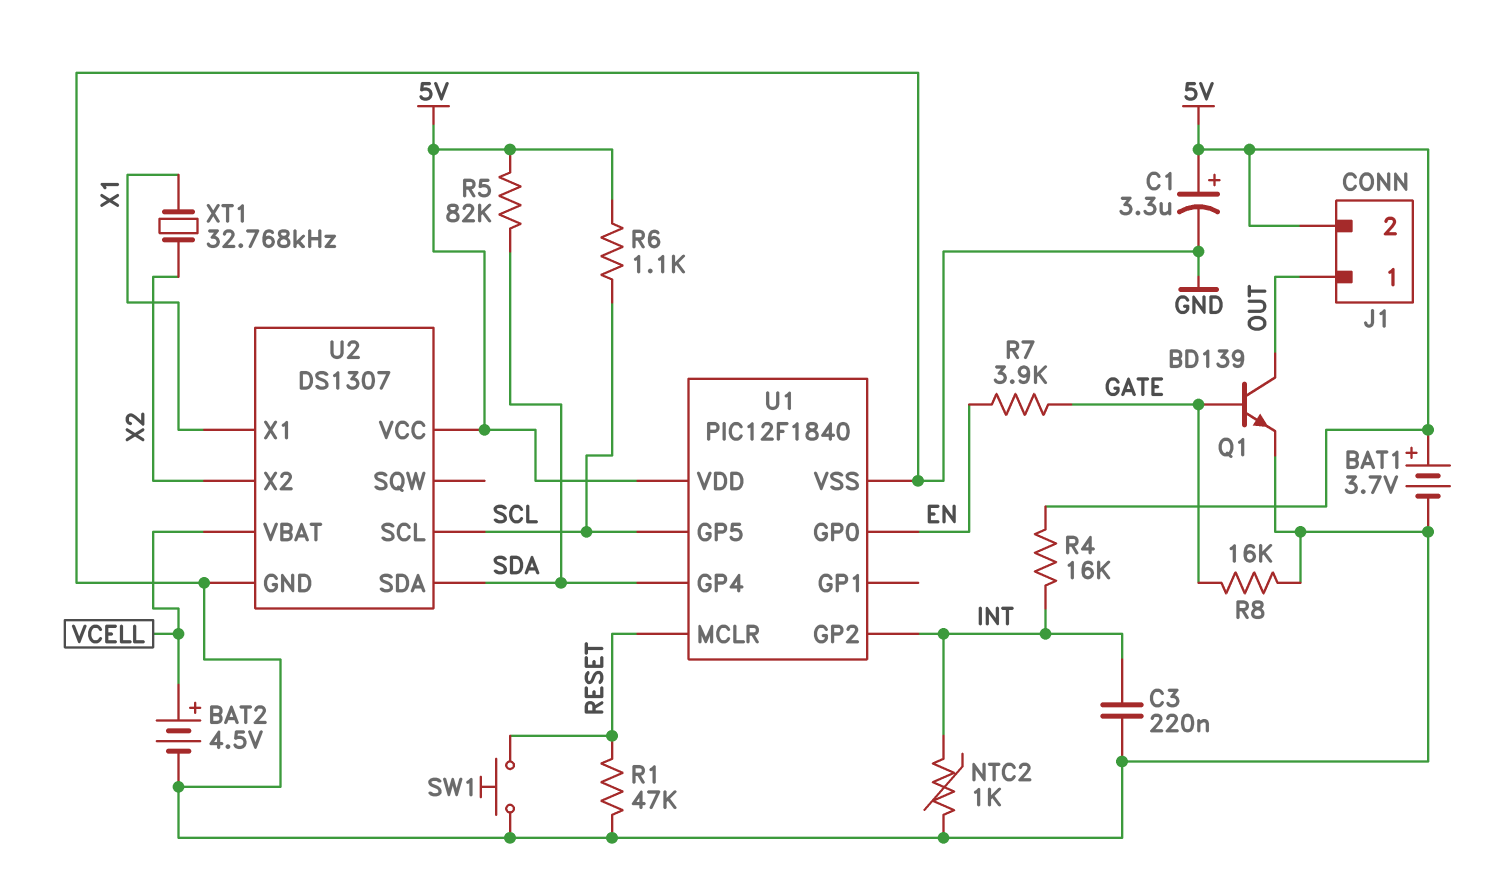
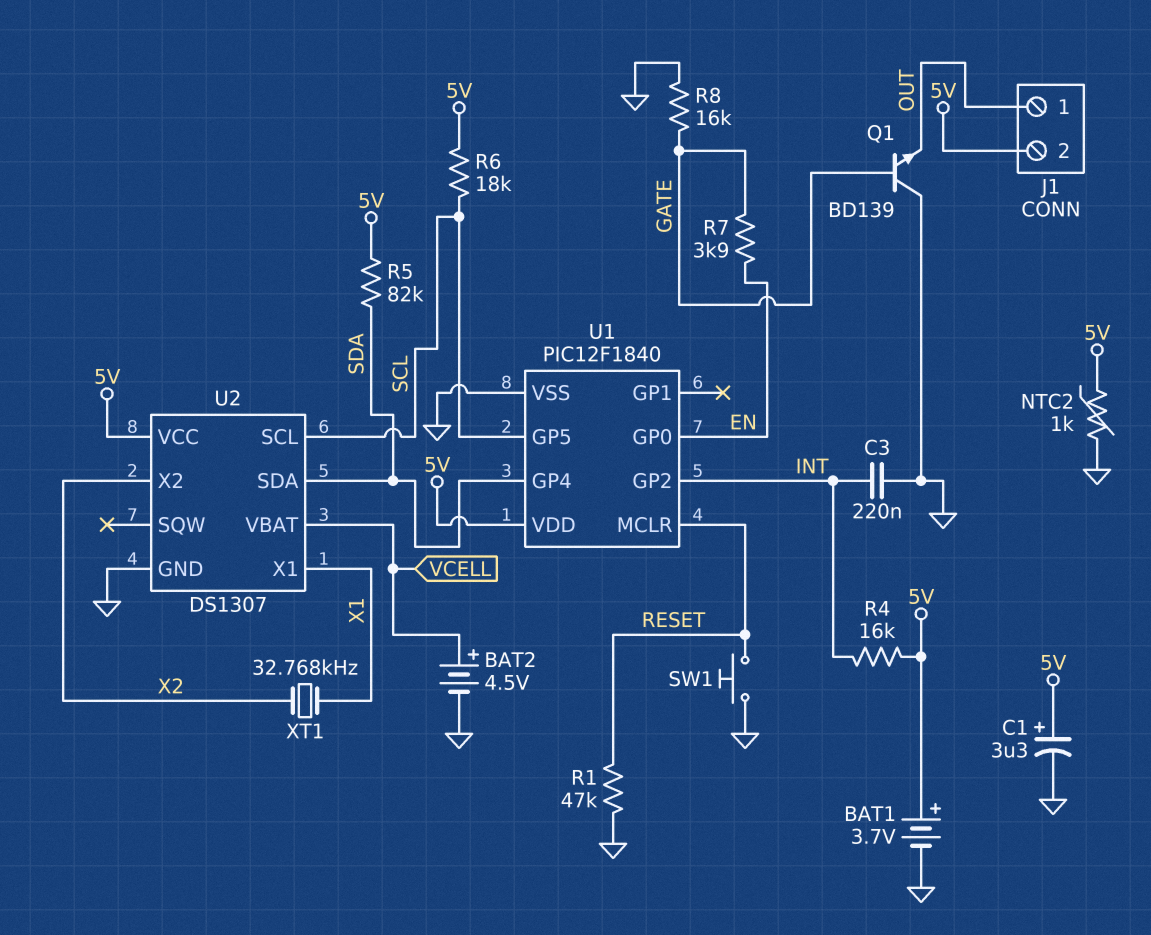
NTC2: 1k (GND, INT) -> 1k (5V, GND)
Q1: NPN BD139 (B GATE, C OUT, E GND) -> NPN BD139 (B GATE, C GND, E OUT)
R6: 1.1k (5V, SCL) -> 18k (5V, SCL)

